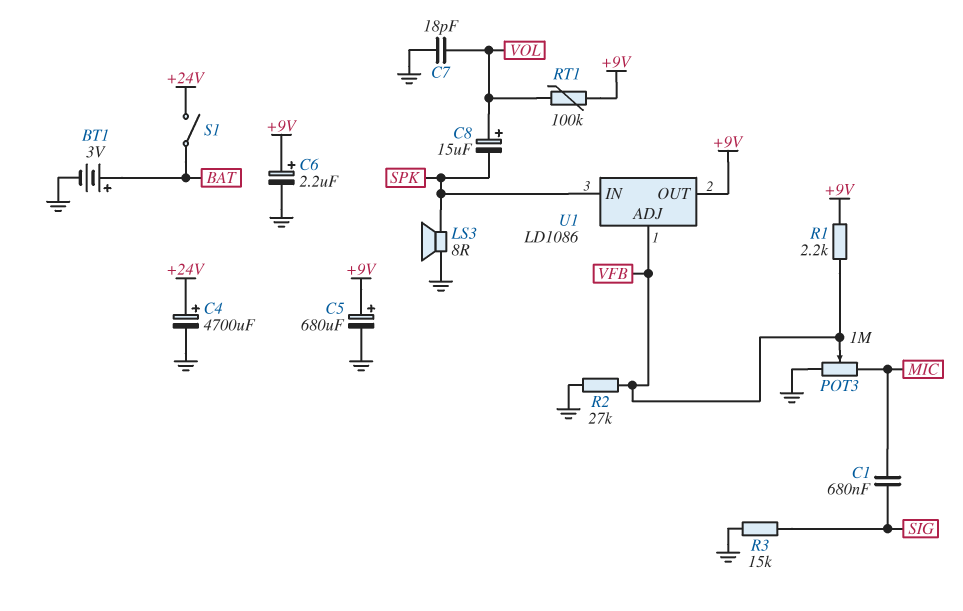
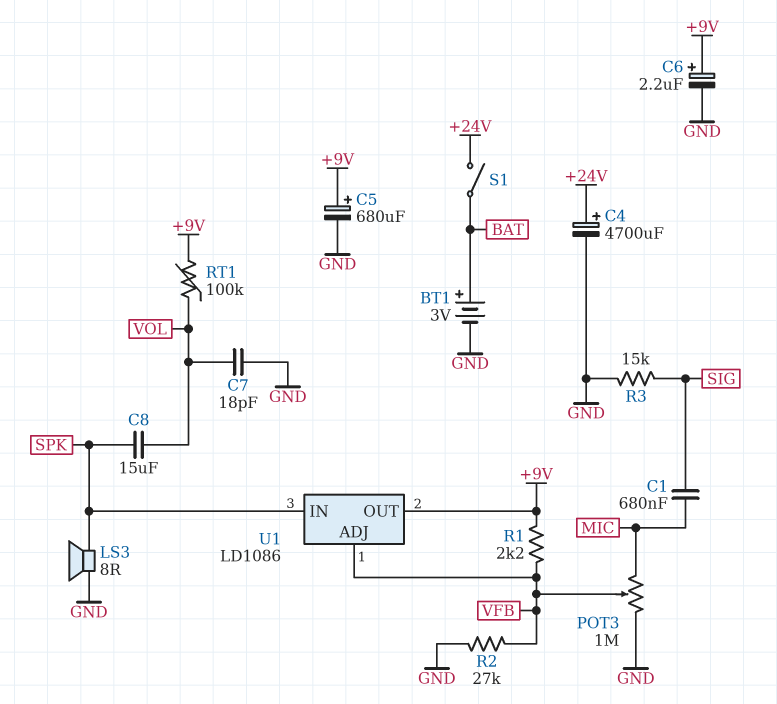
C8: 15uF (plus VOL, minus SPK) -> 15uF (SPK, VOL)

